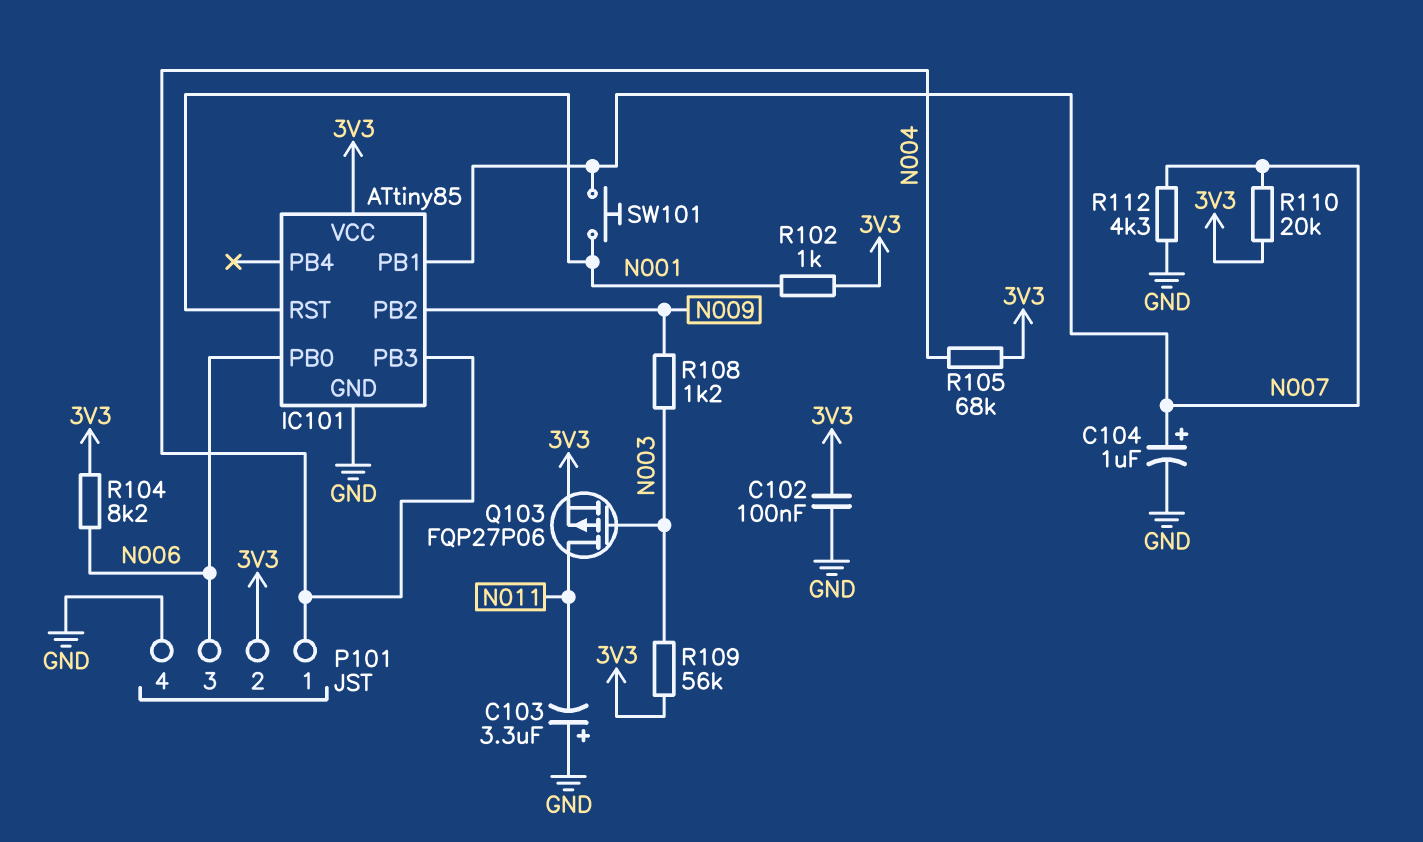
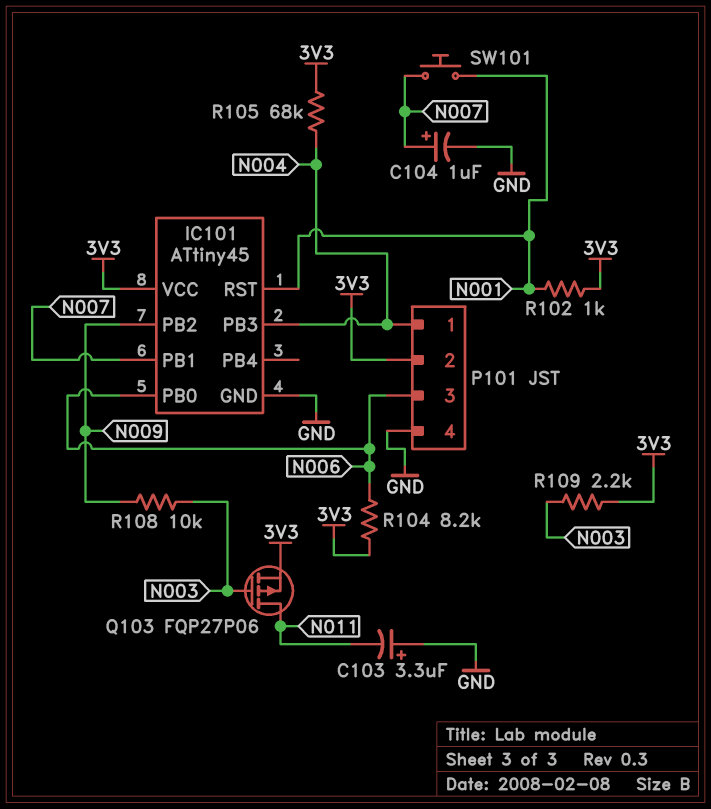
C102: 100nF (3V3, GND) -> none
IC101: ATtiny85 -> ATtiny45
R108: 1.2k (N003, N009) -> 10k (N003, N009)
R109: 56k (3V3, N003) -> 2.2k (3V3, N003)
R110: 20k (3V3, N007) -> none
R112: 4.3k (GND, N007) -> none

